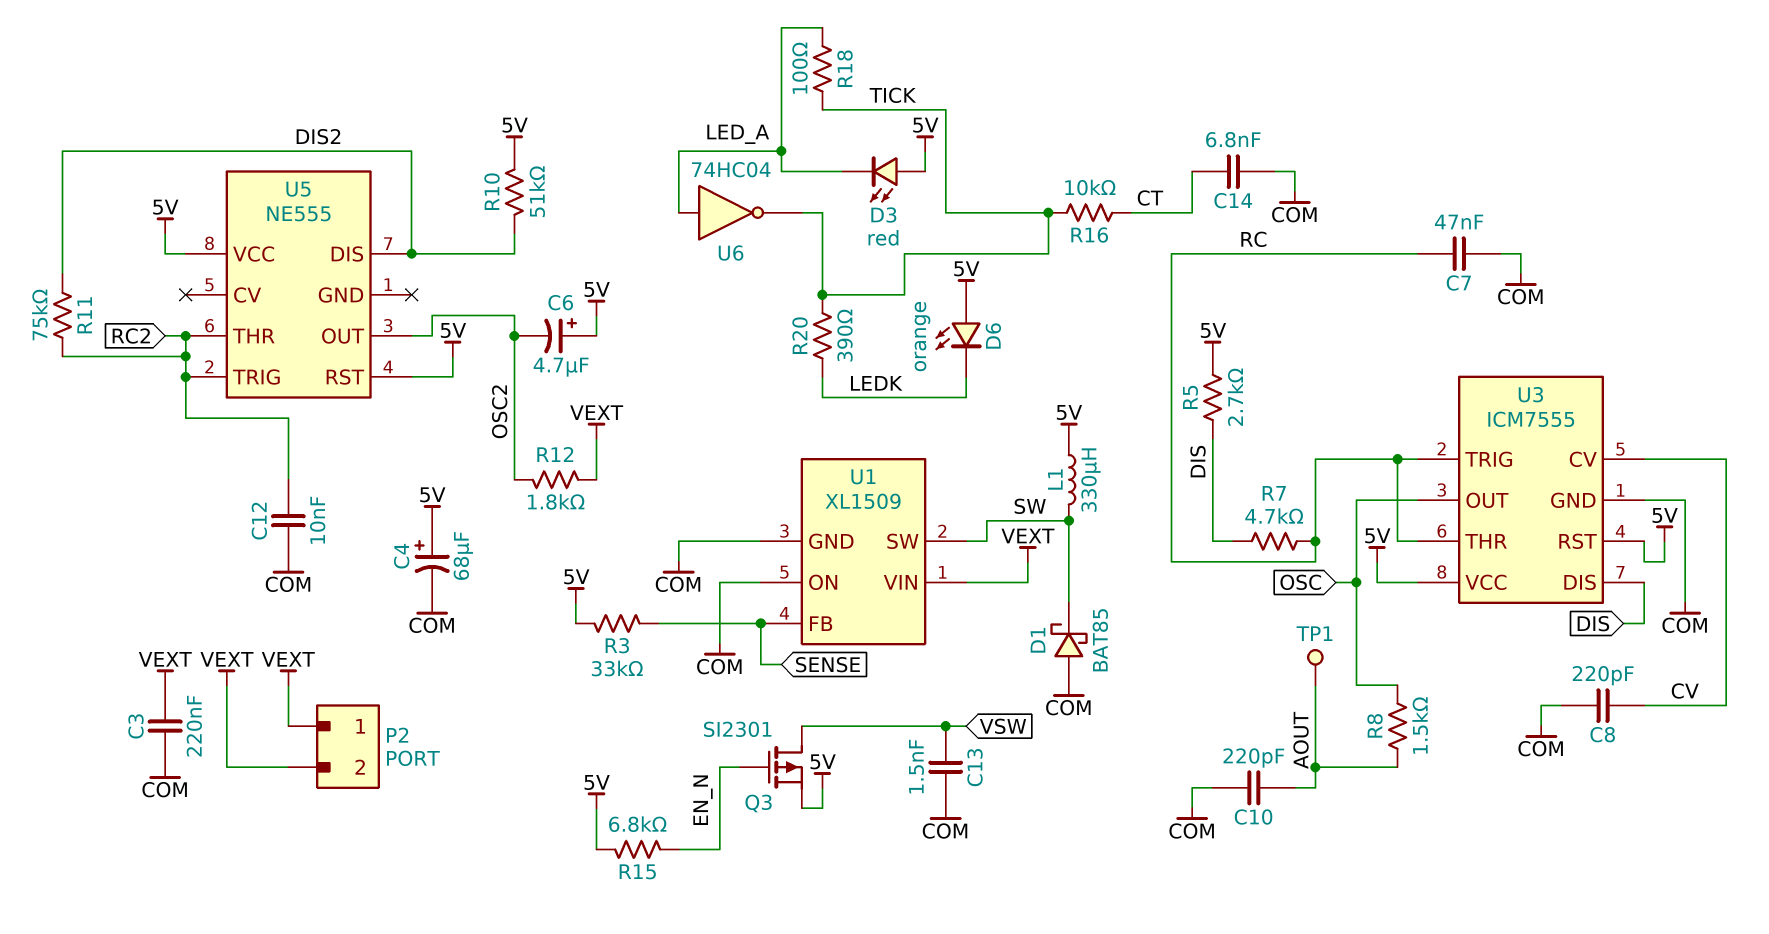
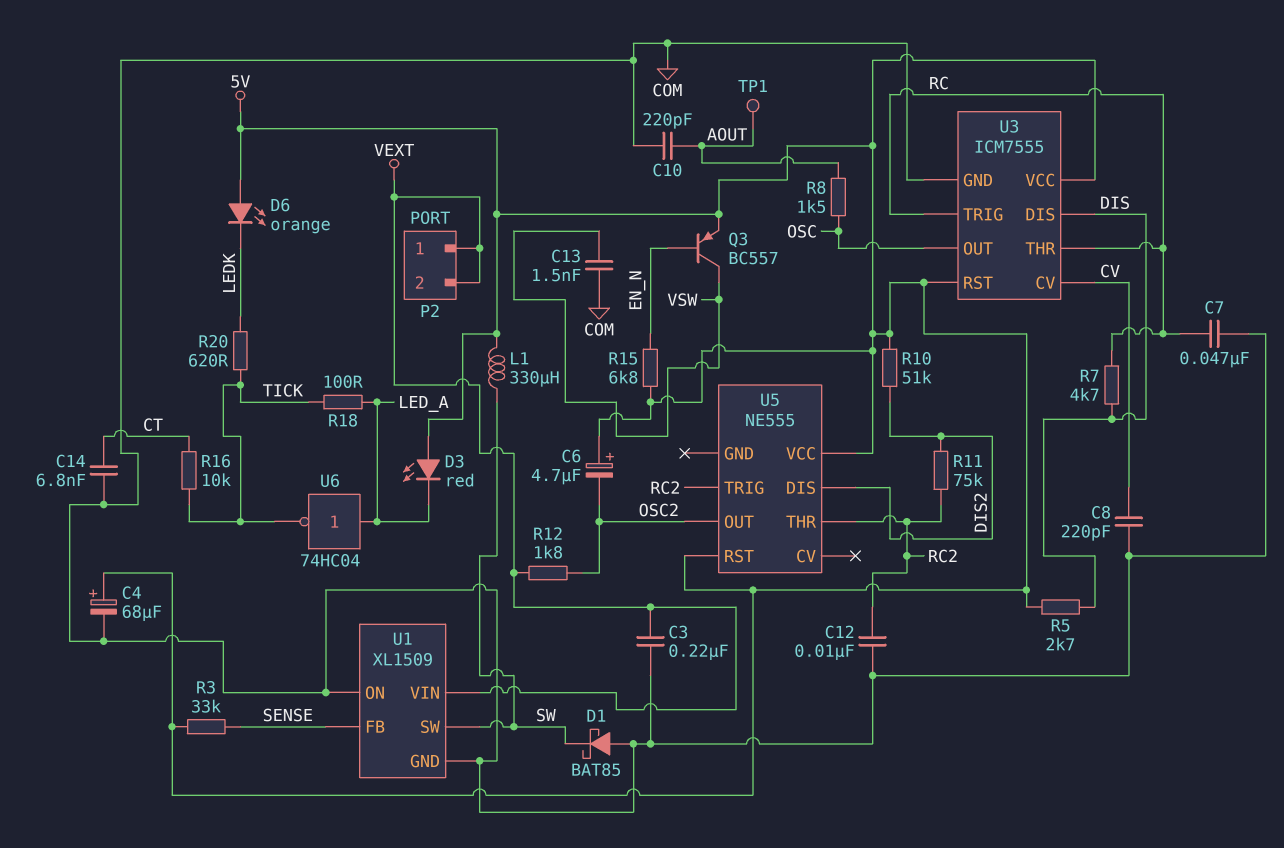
Q3: PMOS SI2301 (G EN_N, D VSW, S 5V) -> PNP BC557 (B EN_N, C VSW, E 5V)
R20: 390 (LEDK, TICK) -> 620 (LEDK, TICK)

